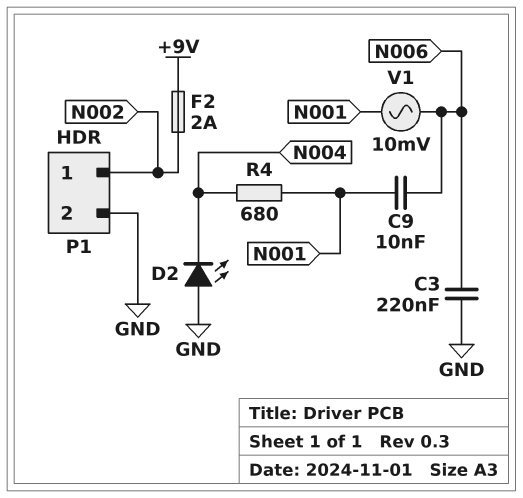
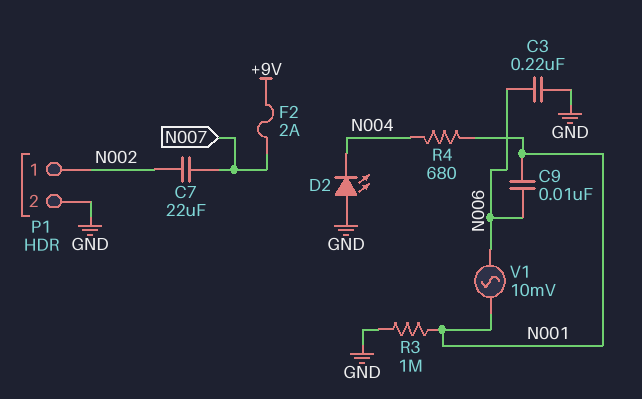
C7: none -> 22uF (N002, N007)
F2: 2A (+9V, N002) -> 2A (+9V, N007)
R3: none -> 1M (GND, N001)

